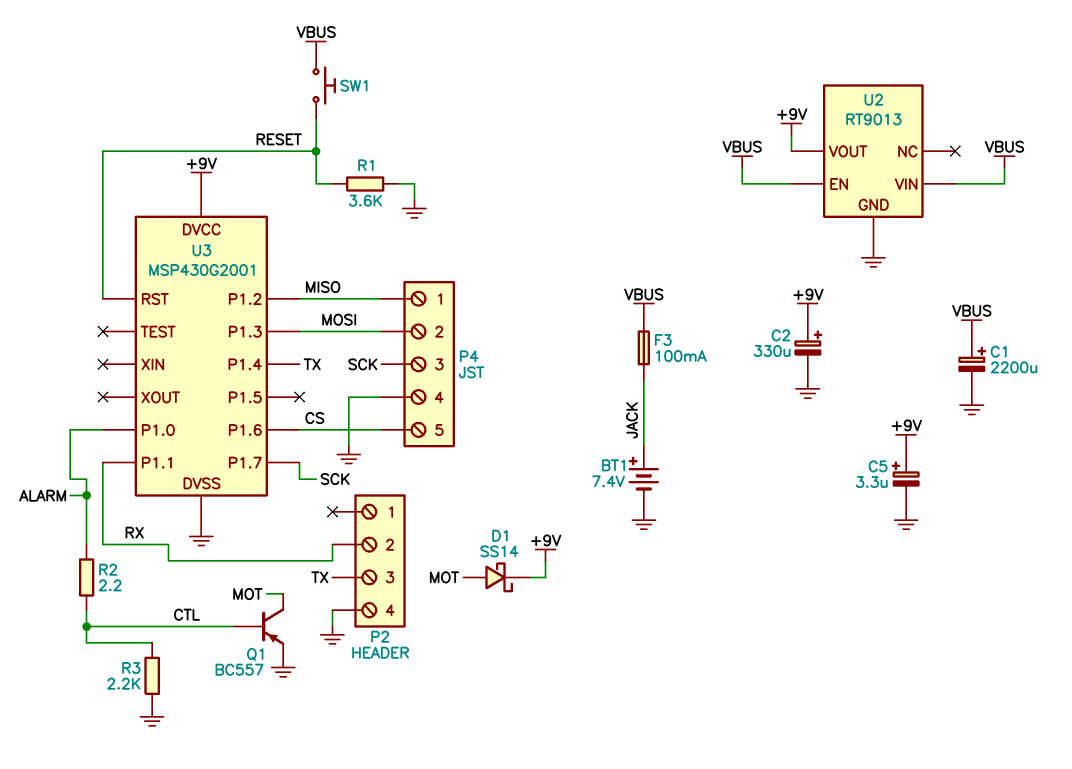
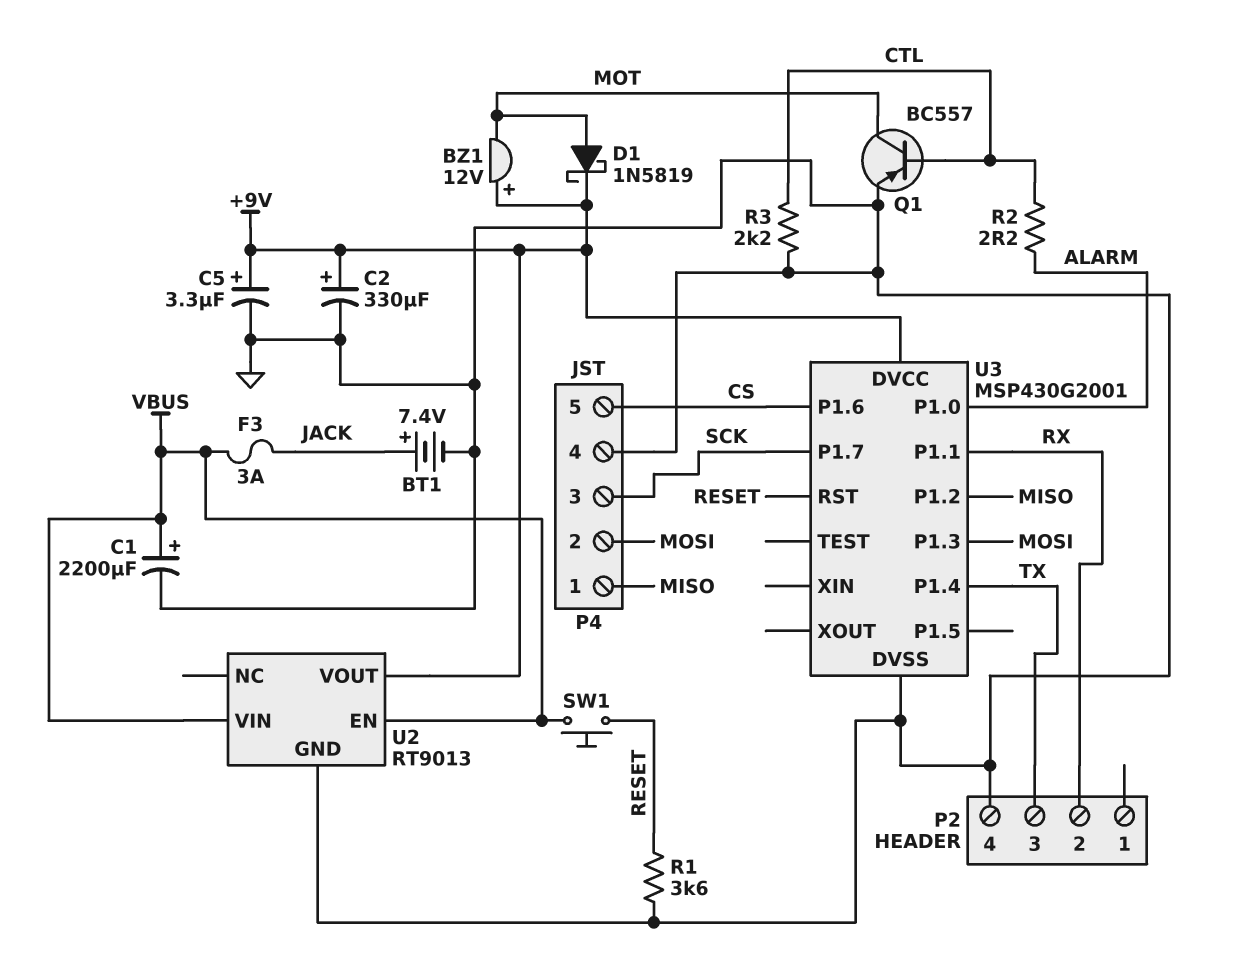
BZ1: none -> buzzer 12V (plus +9V, minus MOT)
D1: schottky SS14 (A MOT, K +9V) -> schottky 1N5819 (A MOT, K +9V)
F3: 100mA (JACK, VBUS) -> 3A (JACK, VBUS)

